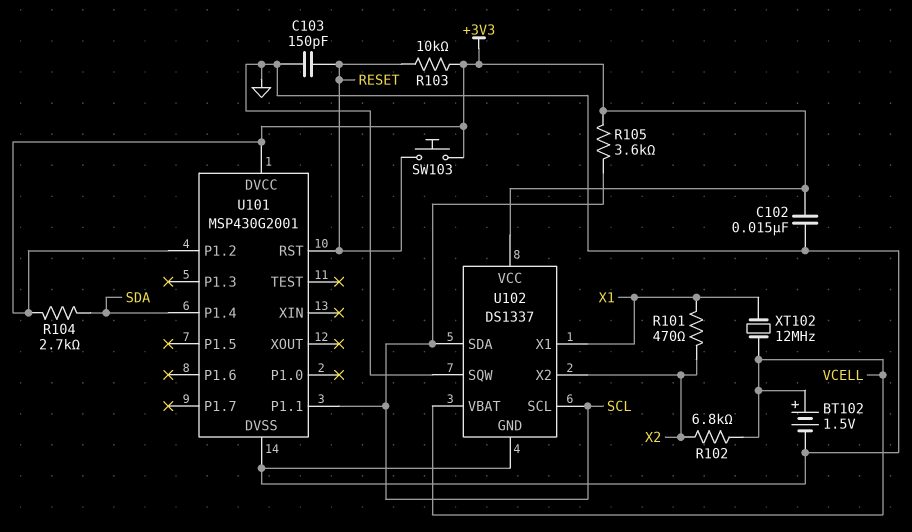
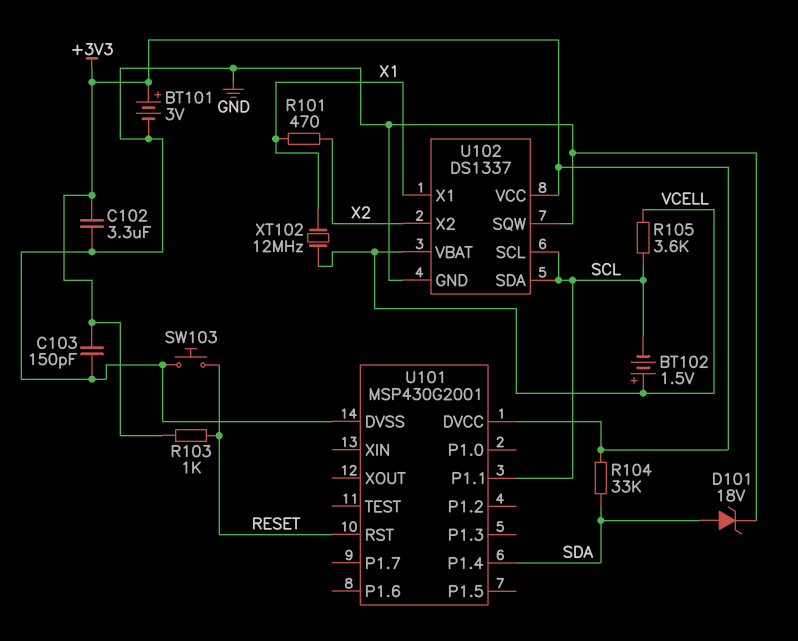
BT101: none -> 3V (plus +3V3, minus GND)
BT102: 1.5V (plus VCELL, minus GND) -> 1.5V (plus VCELL, minus SCL)
C102: 15nF (+3V3, GND) -> 3.3uF (+3V3, GND)
C103: 150pF (GND, RESET) -> 150pF (+3V3, GND)
D101: none -> zener 18V (A SDA, K GND)
R102: 6.8k (VCELL, X2) -> none
R103: 10k (+3V3, RESET) -> 1k (+3V3, RESET)
R104: 2.7k (+3V3, SDA) -> 33k (+3V3, SDA)
R105: 3.6k (+3V3, SCL) -> 3.6k (SCL, VCELL)
SW103: button (+3V3, RESET) -> button (GND, RESET)
U101 pin P1.2: +3V3 -> none

